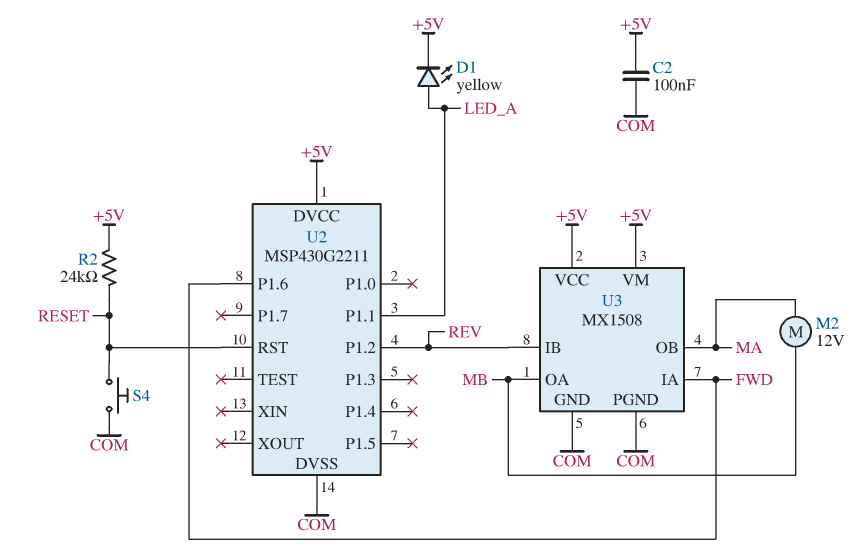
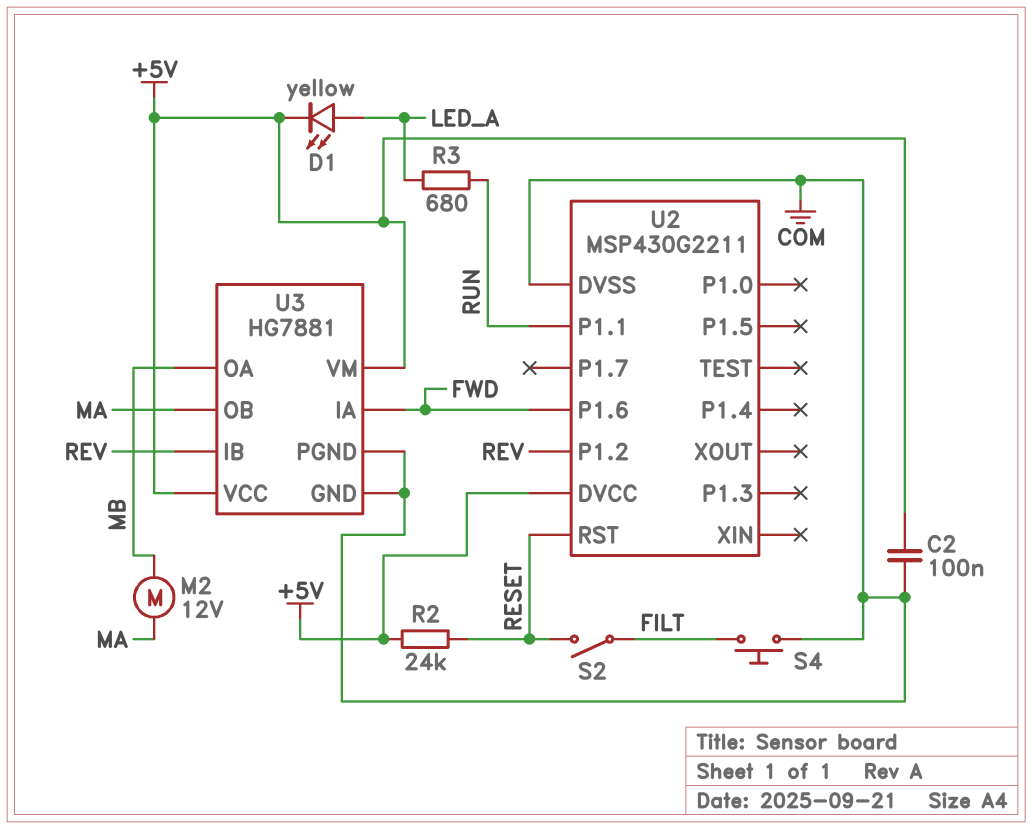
R3: none -> 680 (LED_A, RUN)
S2: none -> switch (FILT, RESET)
S4: button (COM, RESET) -> button (COM, FILT)
U2 pin P1.1: LED_A -> RUN
U3: MX1508 -> HG7881

